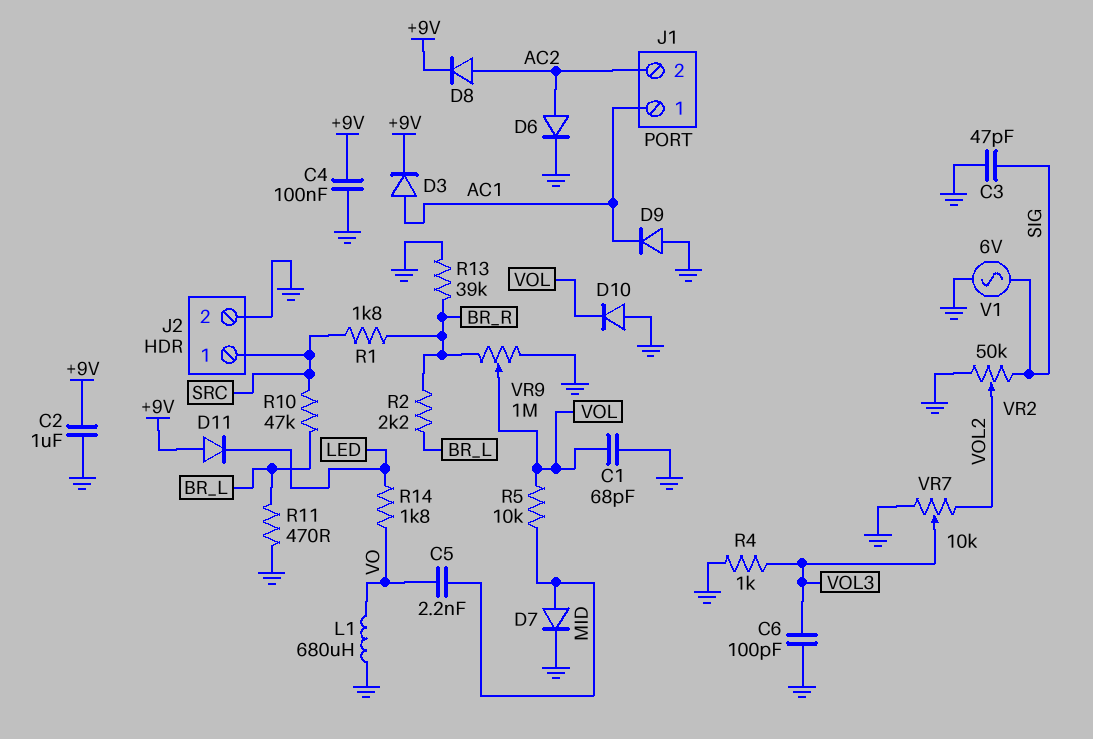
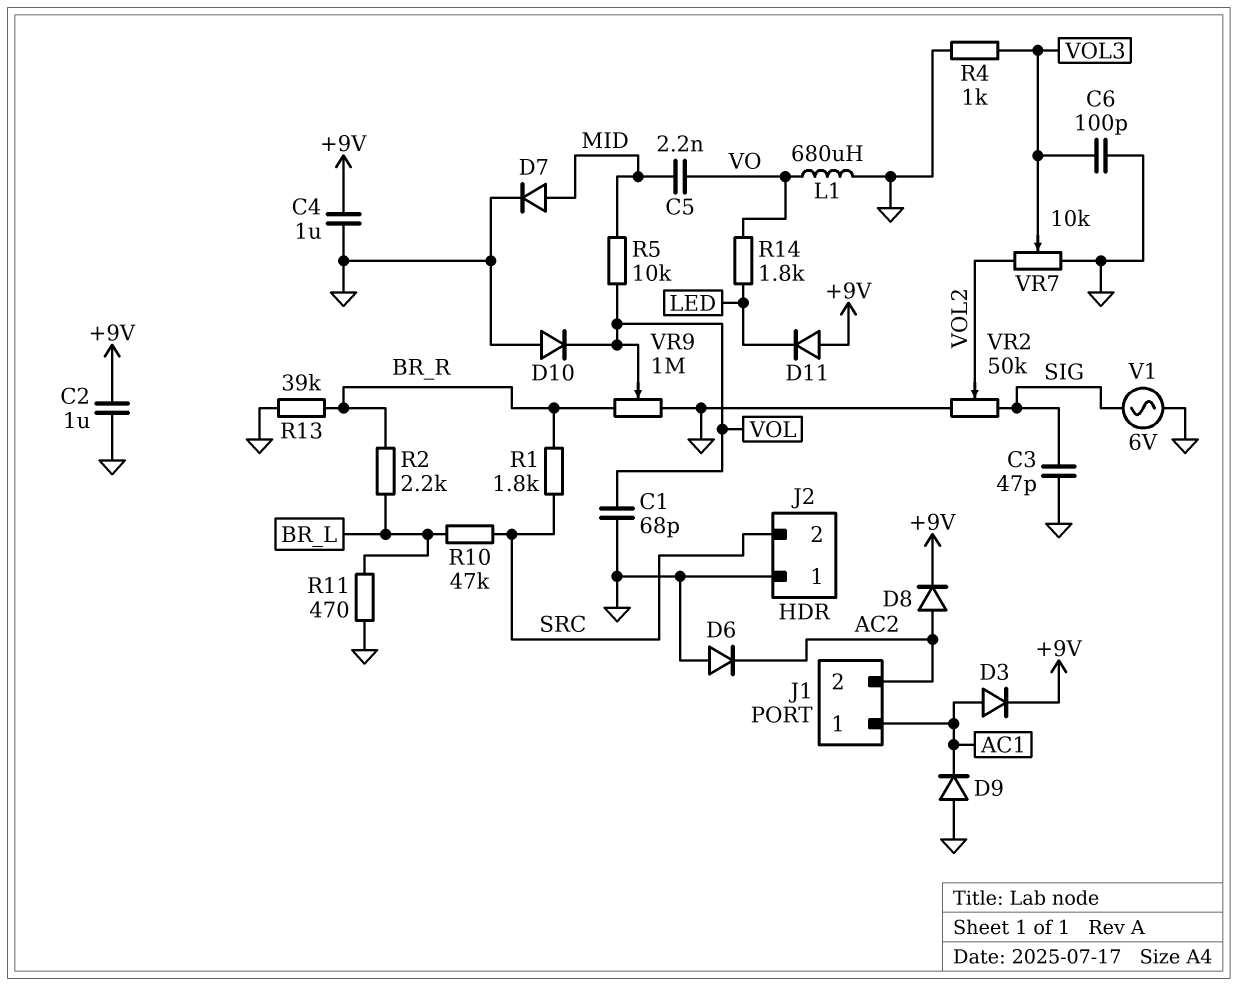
C4: 100nF (+9V, GND) -> 1uF (+9V, GND)
D6: diode (A AC2, K GND) -> diode (A GND, K AC2)
J2 pin 1: SRC -> GND
J2 pin 2: GND -> SRC

